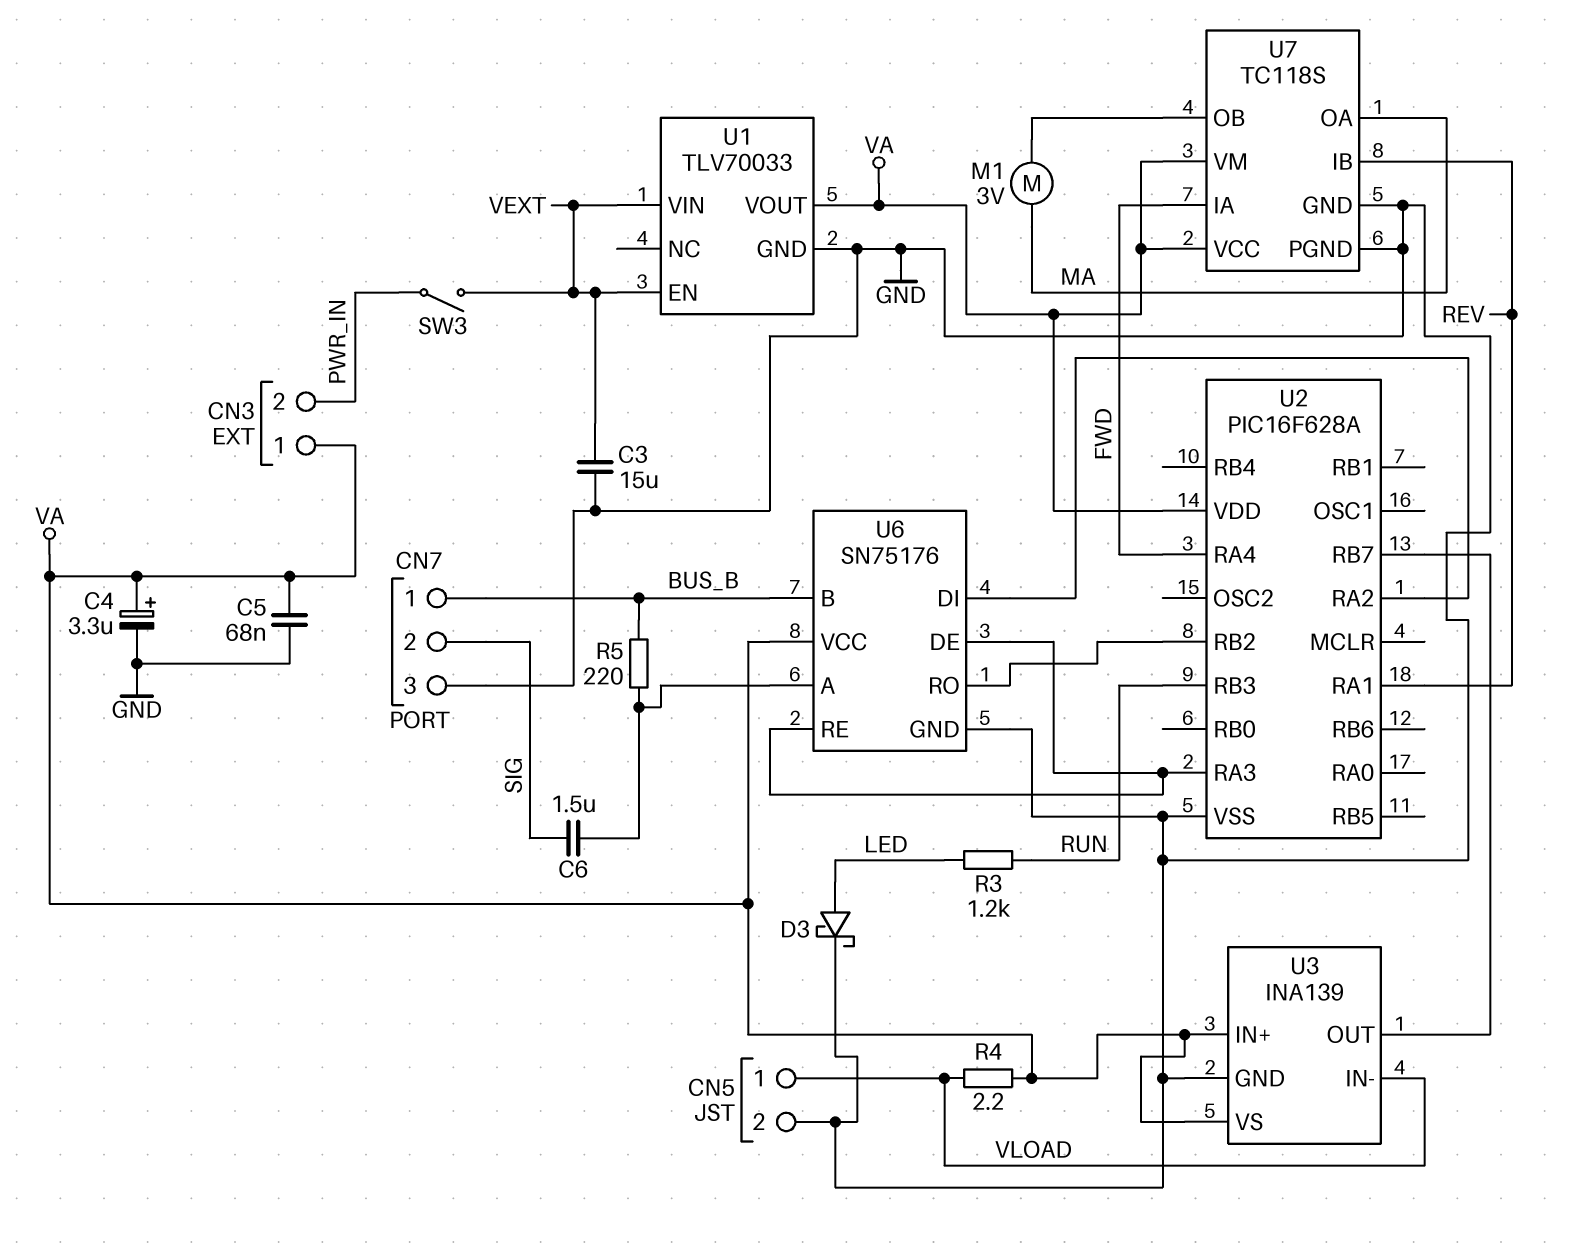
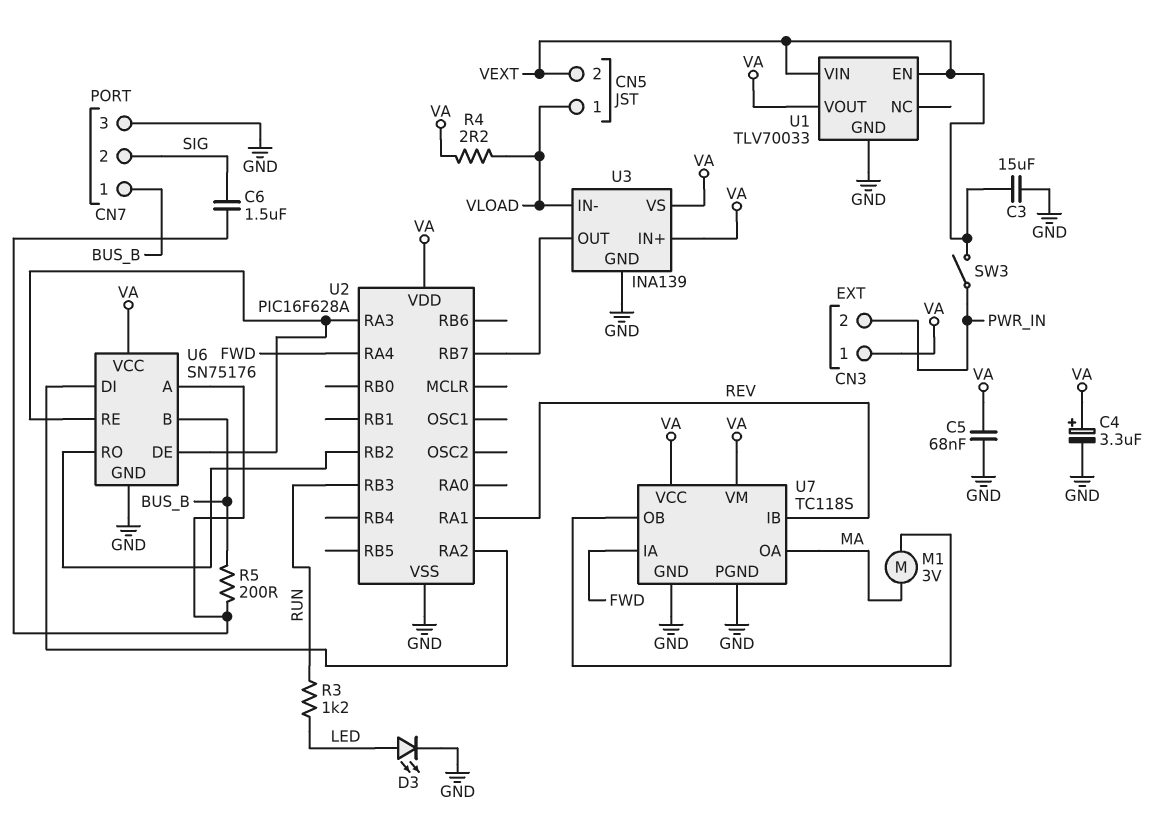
CN5 pin 2: GND -> VEXT
D3: schottky (A LED, K GND) -> LED (A LED, K GND)
R5: 220 (BUS_B, U6/A) -> 200 (BUS_B, U6/A)

